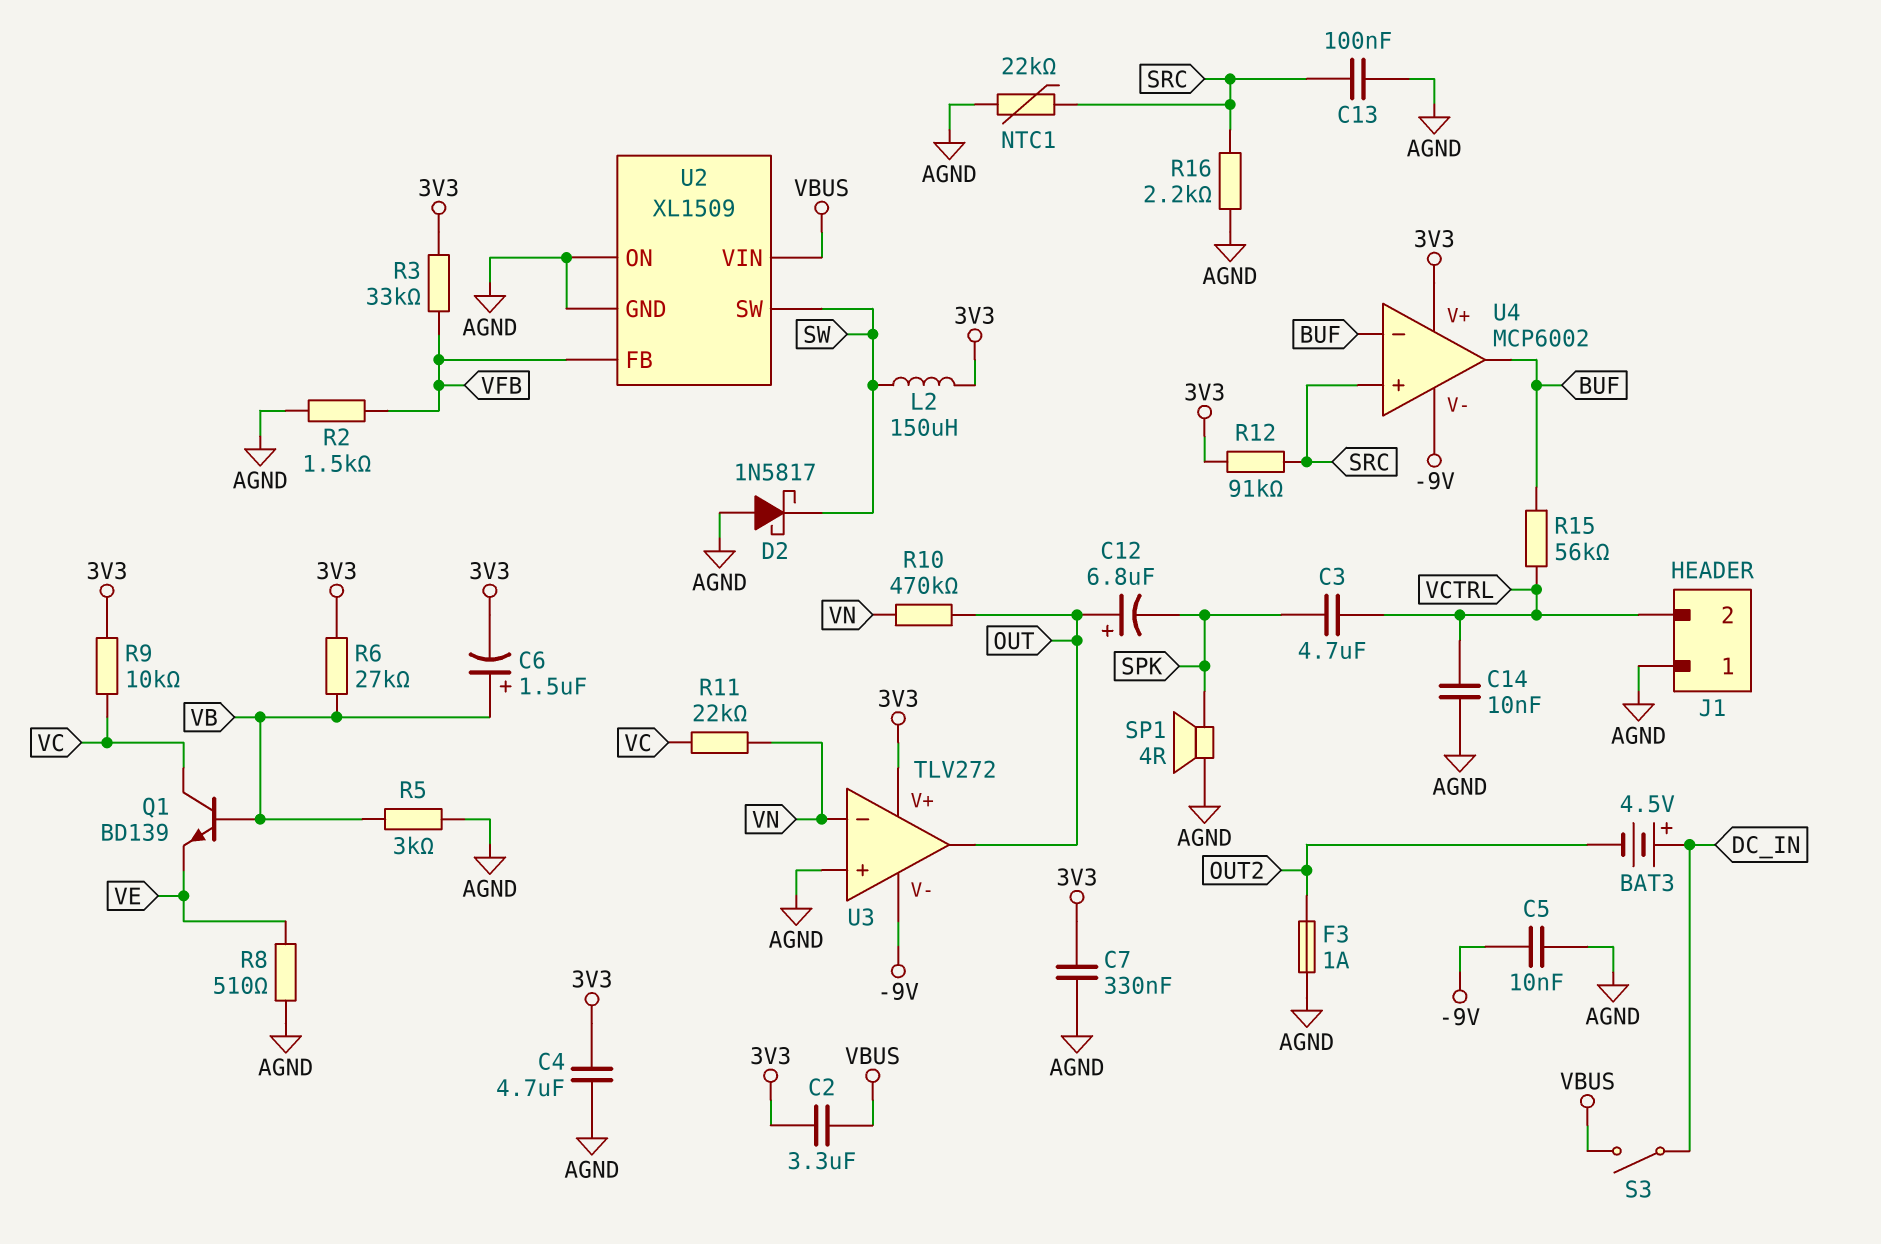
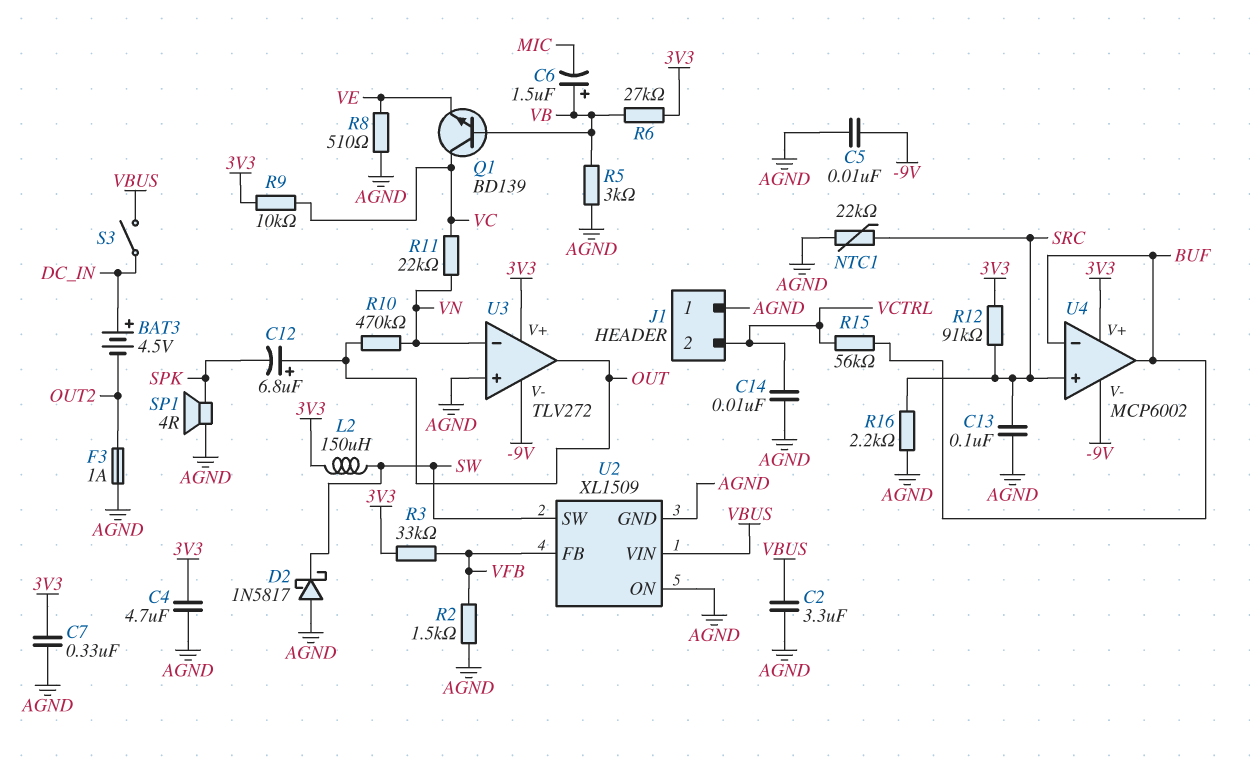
C2: 3.3uF (3V3, VBUS) -> 3.3uF (AGND, VBUS)
C3: 4.7uF (SPK, VCTRL) -> none
C6: 1.5uF (plus VB, minus 3V3) -> 1.5uF (plus VB, minus MIC)

